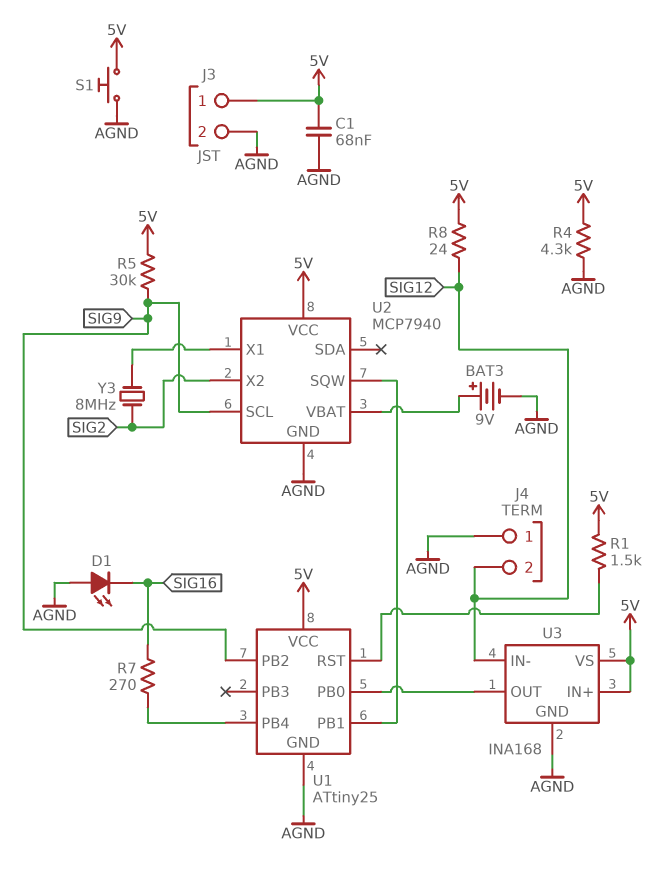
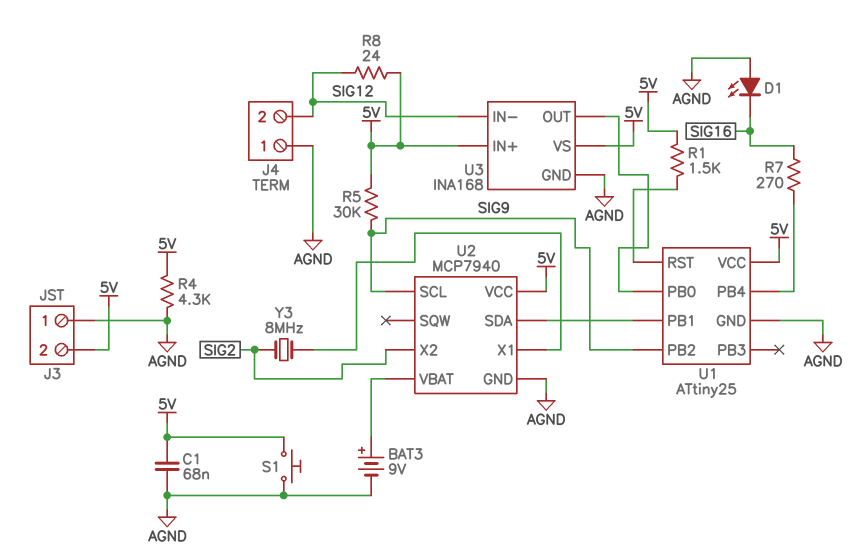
J3 pin 1: 5V -> AGND
J3 pin 2: AGND -> 5V
U2 pin SDA: none -> U1/PB1
U2 pin SQW: U1/PB1 -> none

